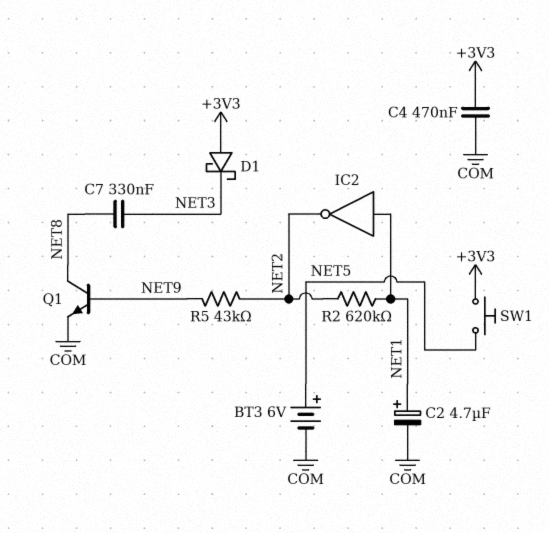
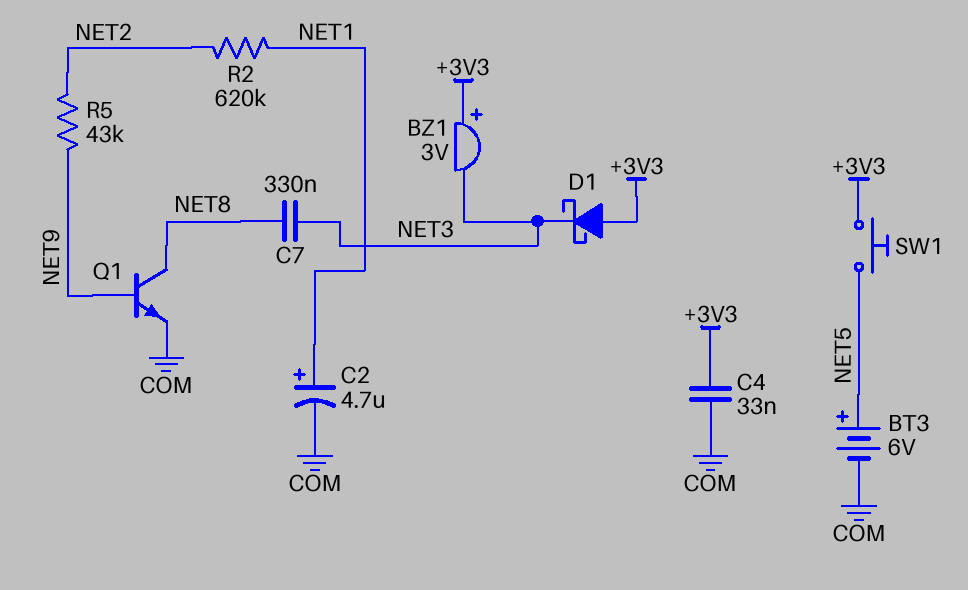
BZ1: none -> buzzer 3V (plus +3V3, minus NET3)
C4: 470nF (+3V3, COM) -> 33nF (+3V3, COM)
IC2: NOT (in NET1, out NET2) -> none

